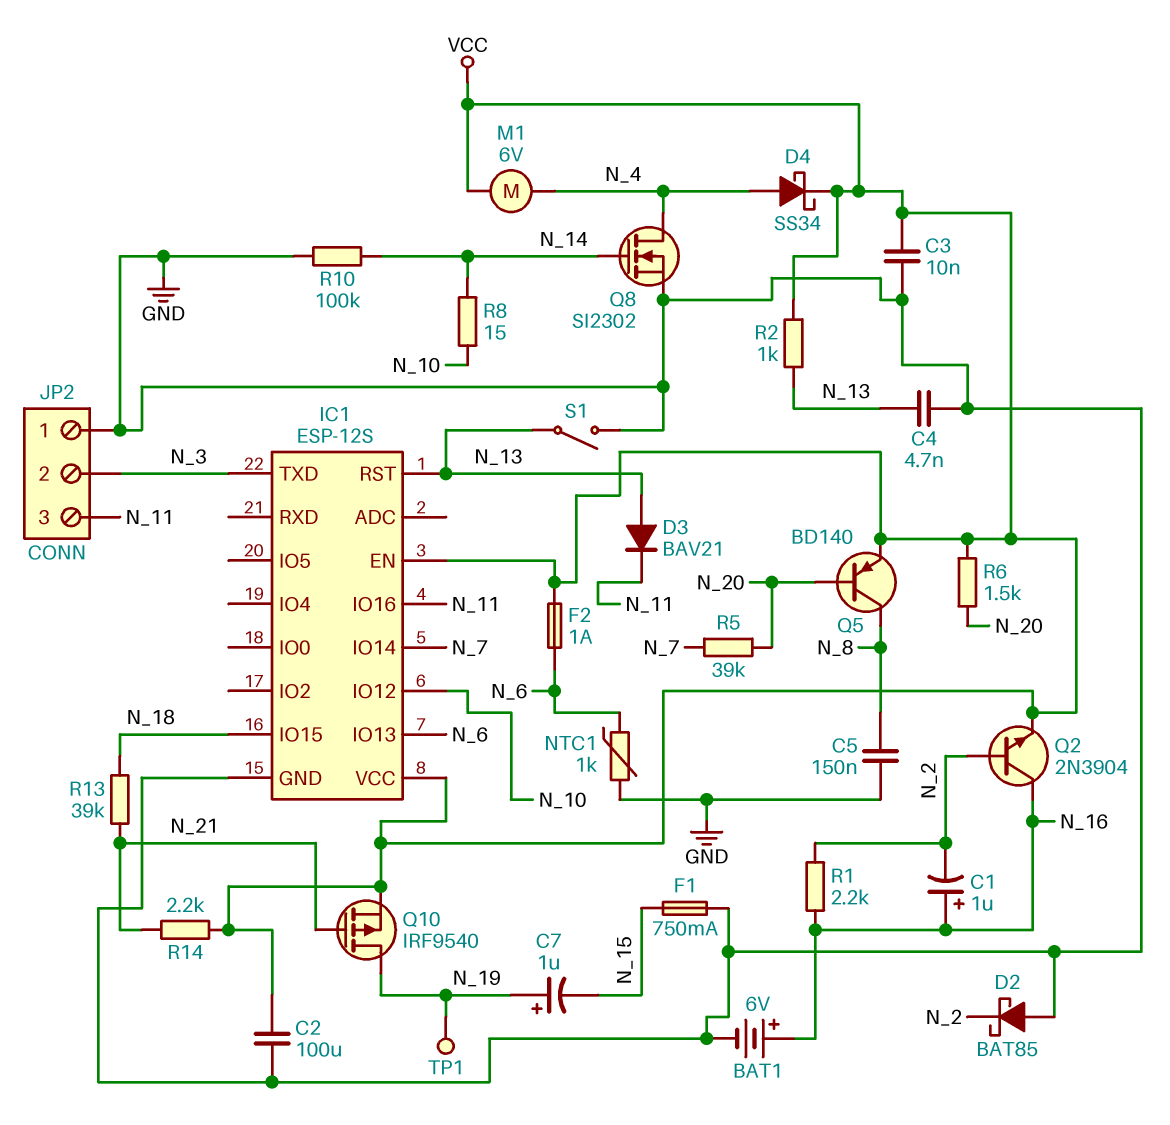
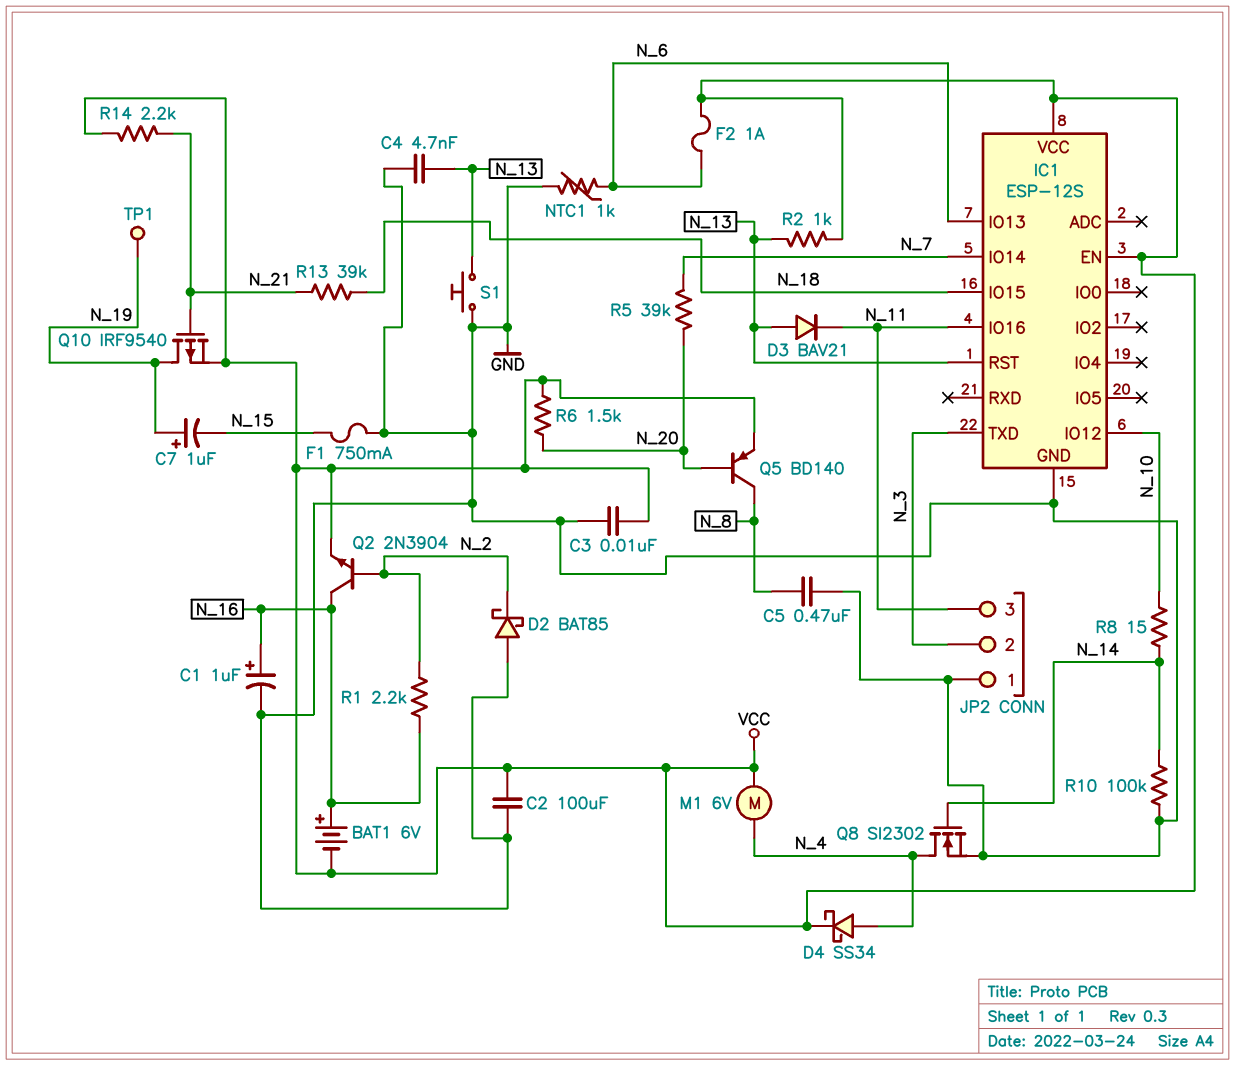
BAT1: 6V (plus N_16, minus GND) -> 6V (plus N_16, minus VCC)
C1: 1uF (plus N_16, minus N_2) -> 1uF (plus N_16, minus GND)
C5: 150nF (GND, N_8) -> 470nF (GND, N_8)
S1: switch (GND, N_13) -> button (GND, N_13)

